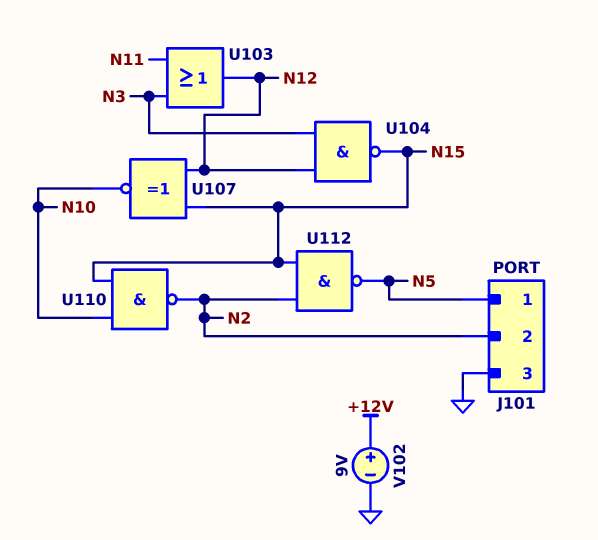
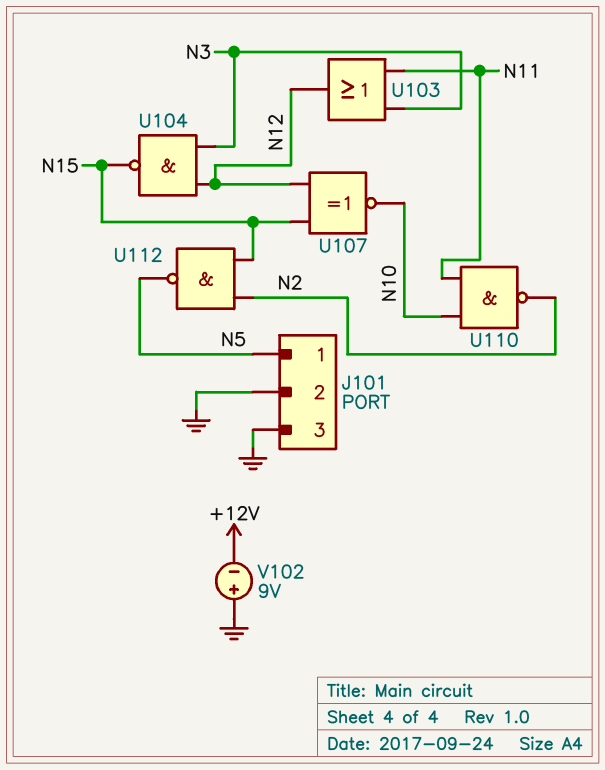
J101 pin 2: N2 -> GND
U110: NAND (in N10, in N15, out N2) -> NAND (in N10, in N11, out N2)
V102: 9V (plus +12V, minus GND) -> 9V (plus GND, minus +12V)

